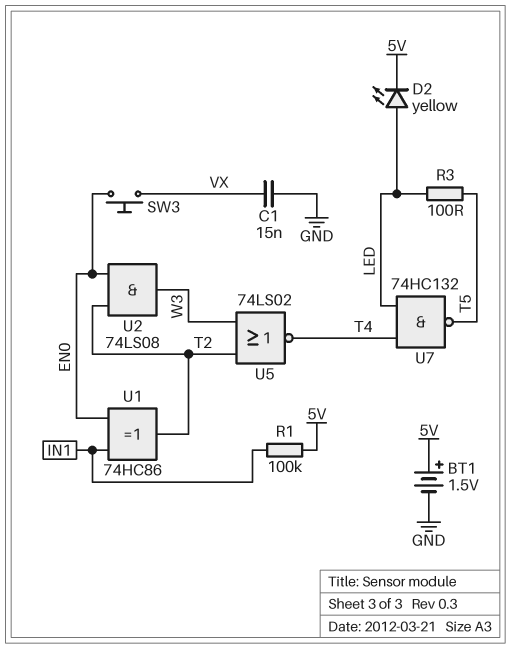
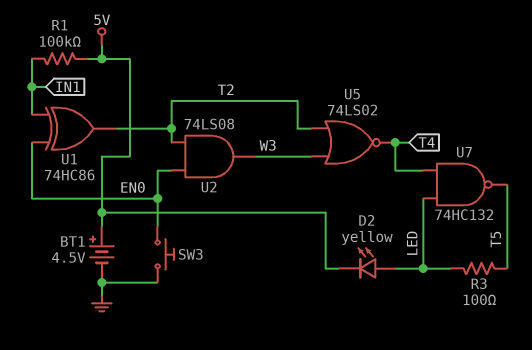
BT1: 1.5V (plus 5V, minus GND) -> 4.5V (plus 5V, minus GND)
C1: 15nF (GND, VX) -> none
SW3: button (EN0, VX) -> button (EN0, GND)

